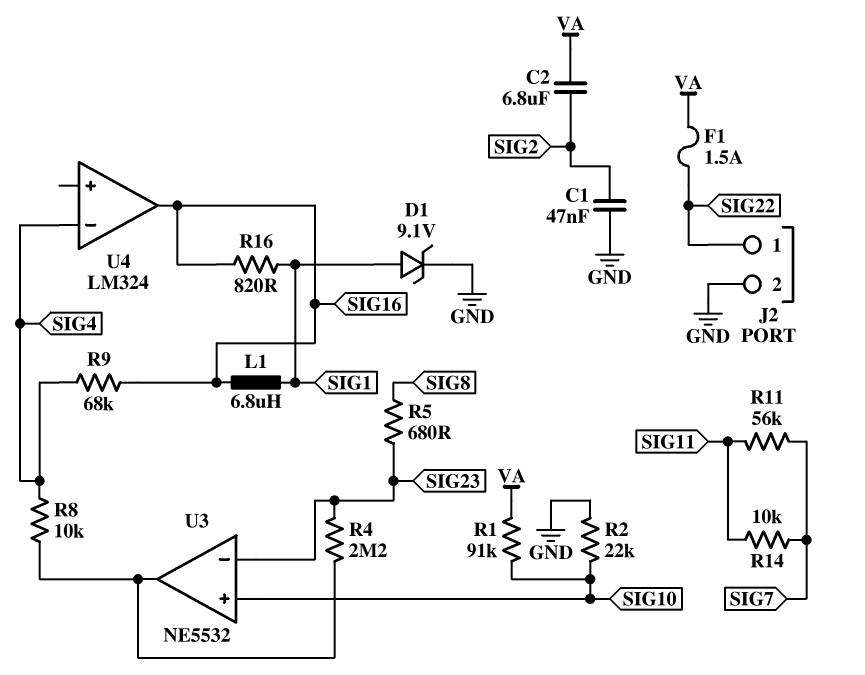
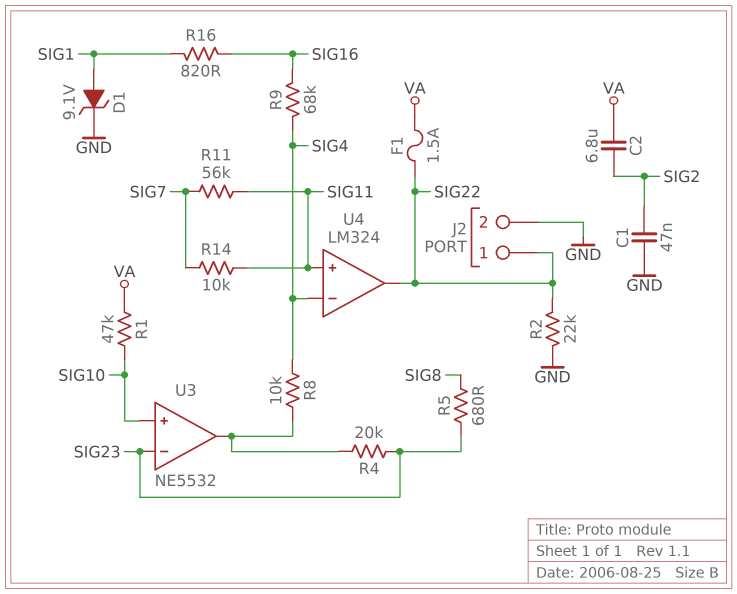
L1: 6.8uH (SIG1, SIG16) -> none
R1: 91k (SIG10, VA) -> 47k (SIG10, VA)
R2: 22k (GND, SIG10) -> 22k (GND, SIG22)
R4: 2.2M (SIG23, U3/out) -> 20k (SIG23, U3/out)
U4 pin in+: none -> SIG11
U4 pin out: SIG16 -> SIG22

